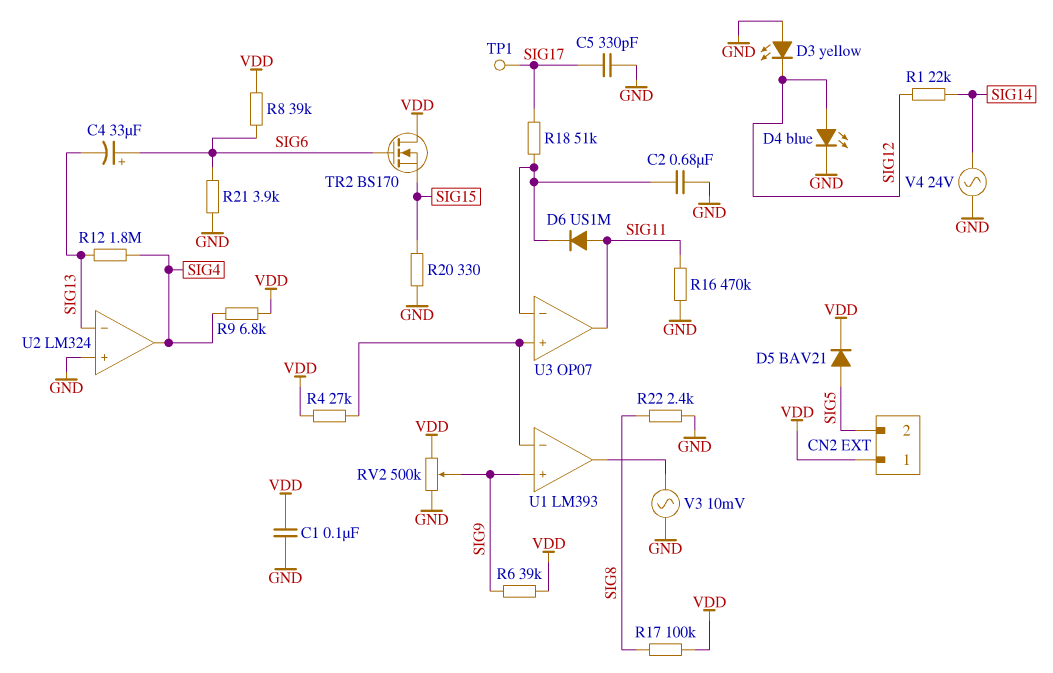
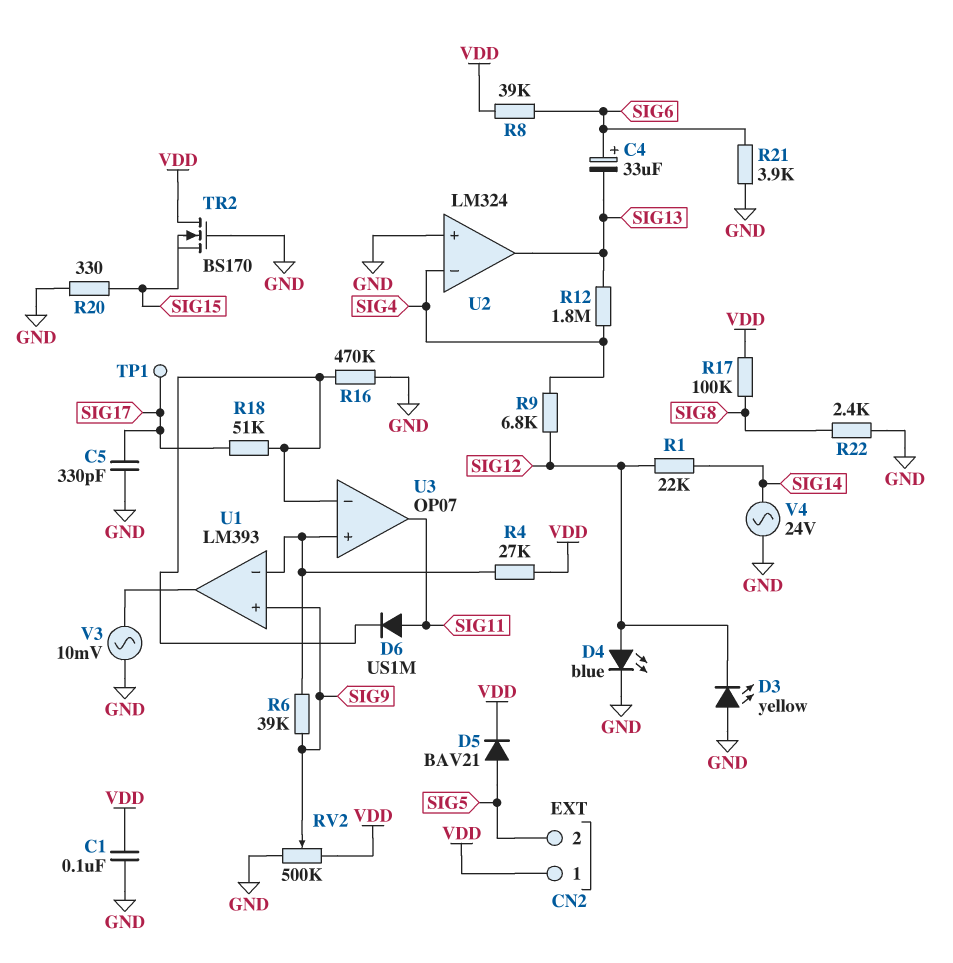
C2: 680nF (GND, U3/in-) -> none
R6: 39k (SIG9, VDD) -> 39k (SIG9, U1/in-)
R9: 6.8k (SIG4, VDD) -> 6.8k (SIG4, SIG12)
R16: 470k (GND, SIG11) -> 470k (GND, U3/in-)
TR2: NMOS BS170 (G SIG6, D VDD, S SIG15) -> NMOS BS170 (G GND, D VDD, S SIG15)
U2 pin in-: SIG13 -> SIG4
U2 pin out: SIG4 -> SIG13

